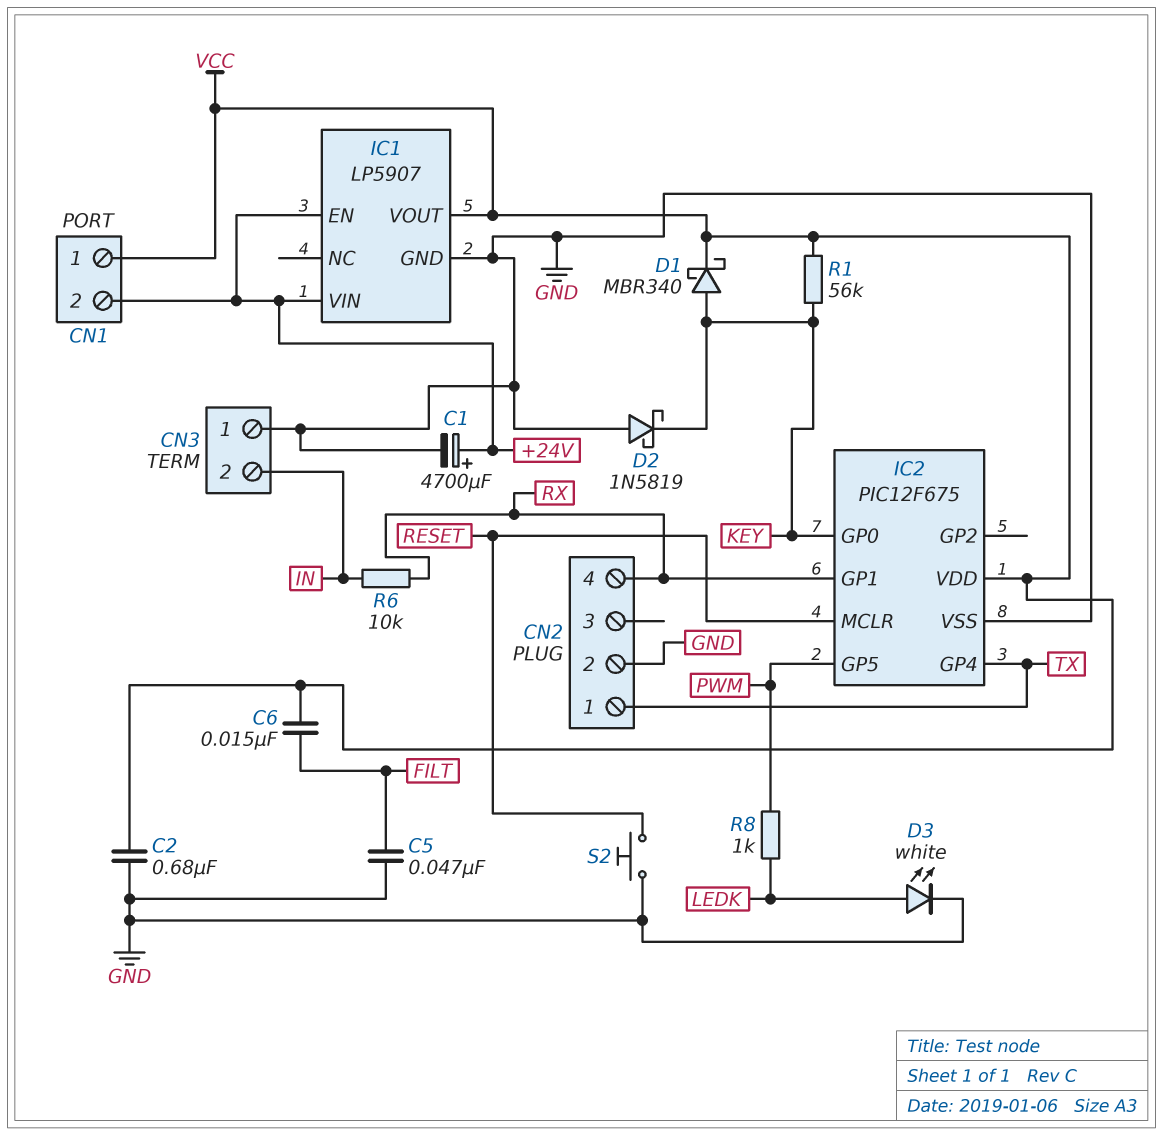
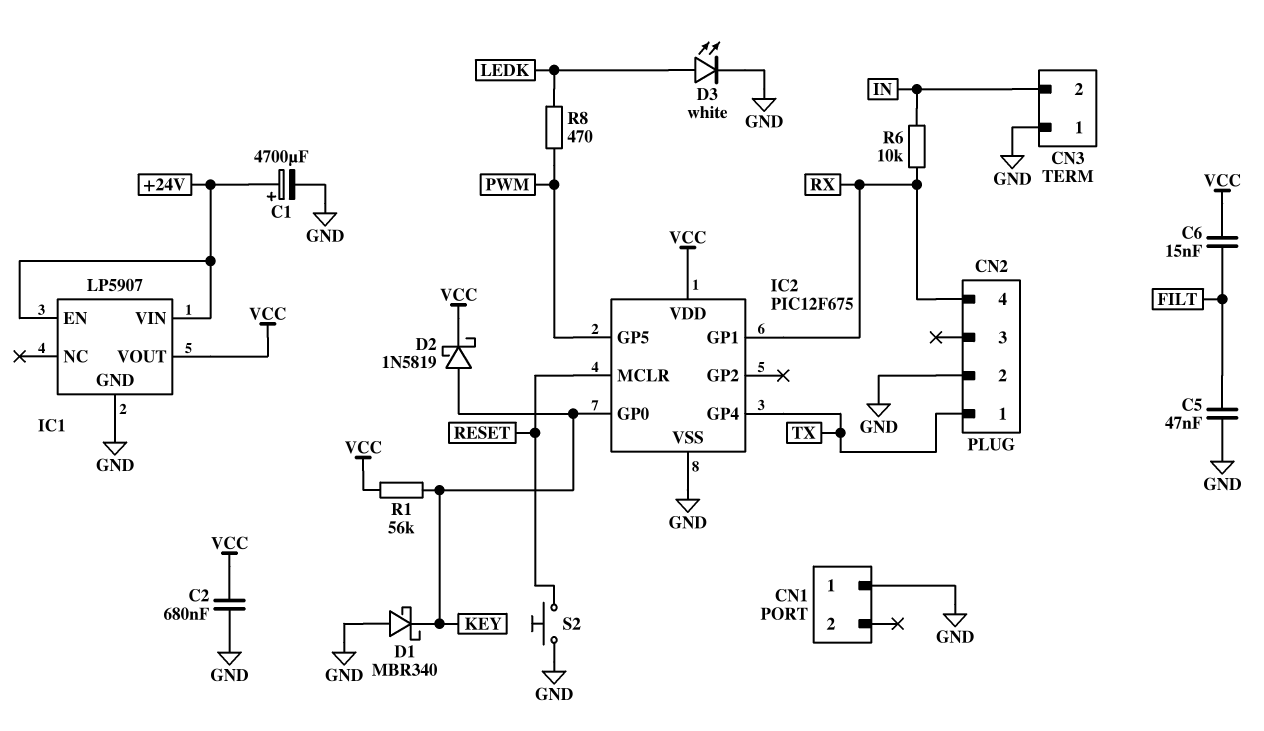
CN1 pin 1: VCC -> GND
CN1 pin 2: +24V -> none
D1: schottky MBR340 (A KEY, K VCC) -> schottky MBR340 (A GND, K KEY)
D2: schottky 1N5819 (A GND, K KEY) -> schottky 1N5819 (A KEY, K VCC)
R8: 1k (LEDK, PWM) -> 470 (LEDK, PWM)

